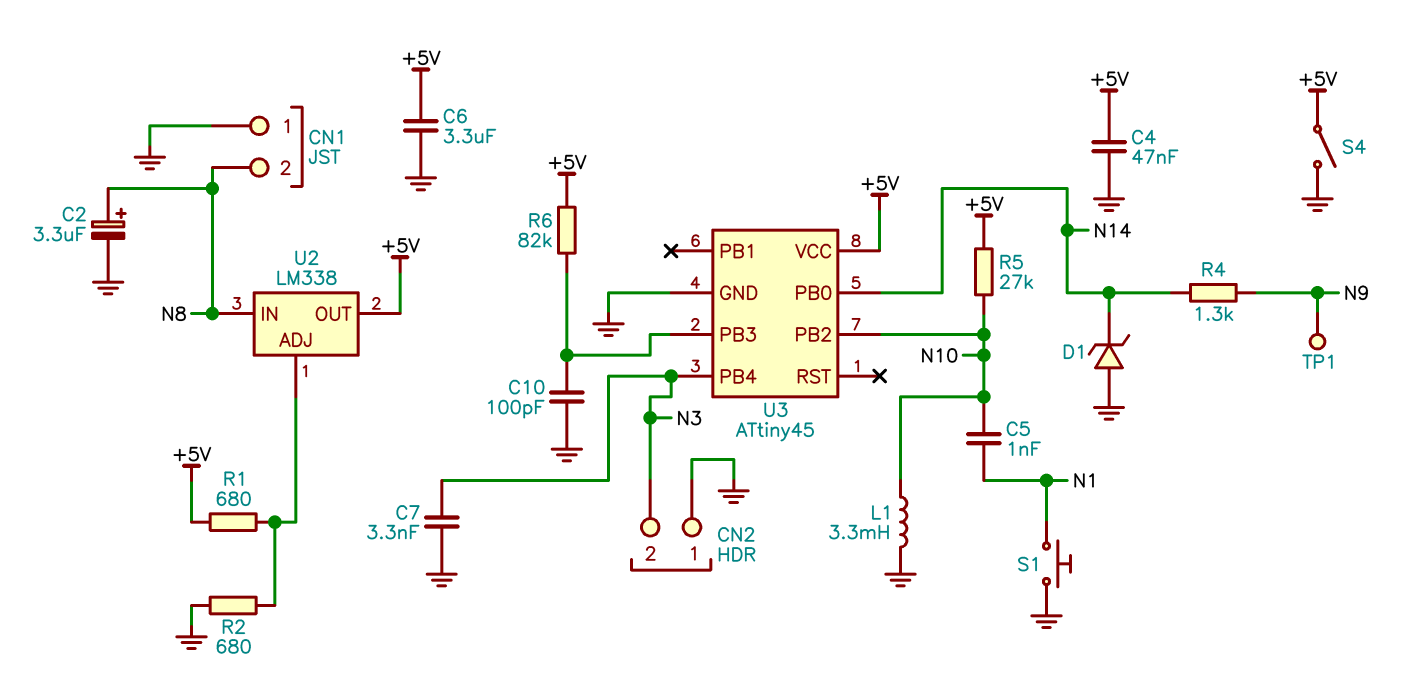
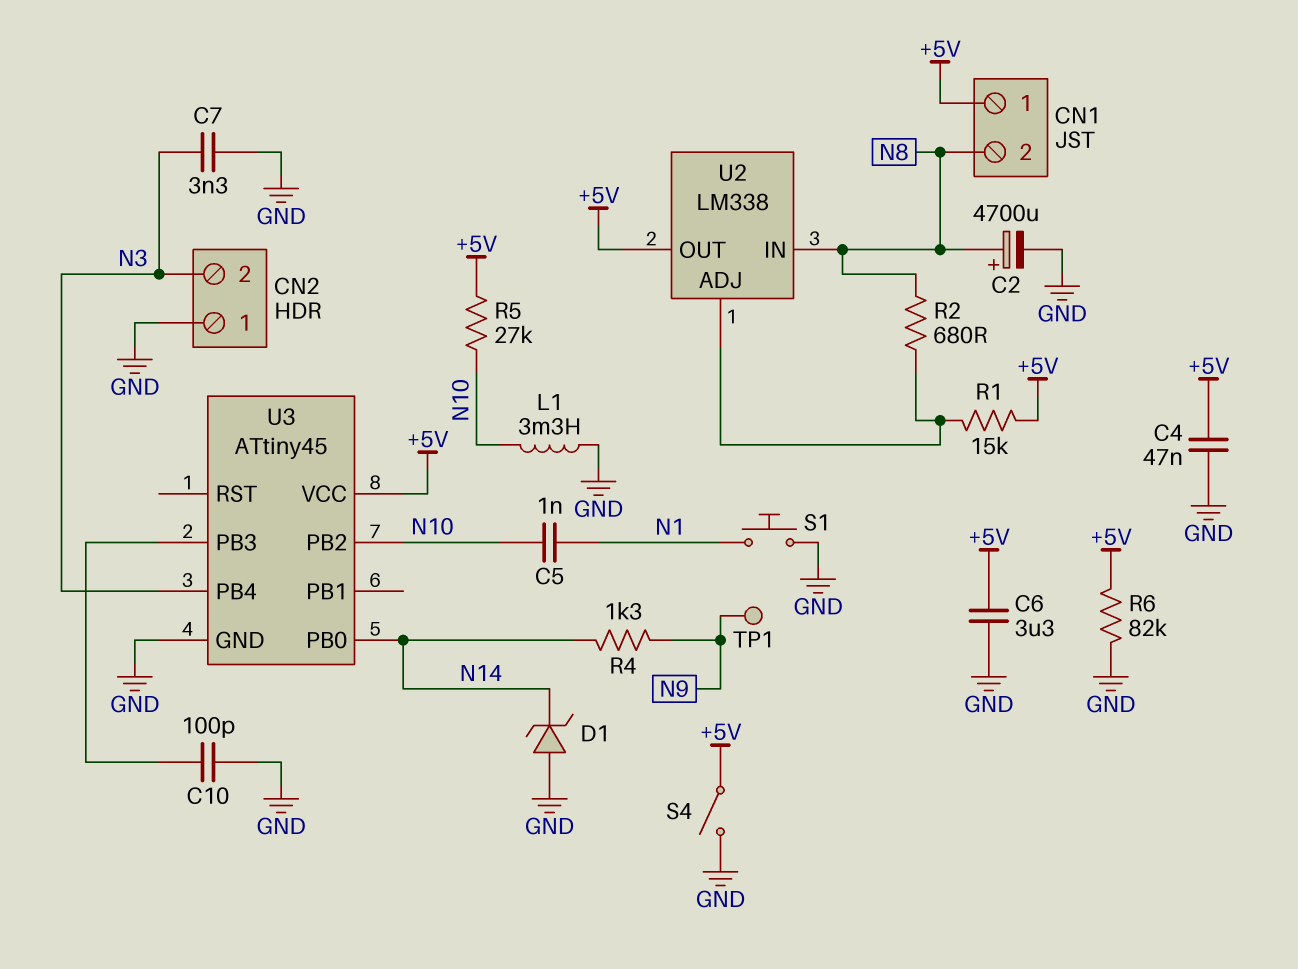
C2: 3.3uF (plus N8, minus GND) -> 4700uF (plus N8, minus GND)
CN1 pin 1: GND -> +5V
R1: 680 (+5V, U2/ADJ) -> 15k (+5V, U2/ADJ)
R2: 680 (GND, U2/ADJ) -> 680 (N8, U2/ADJ)
R6: 82k (+5V, U3/PB3) -> 82k (+5V, GND)

